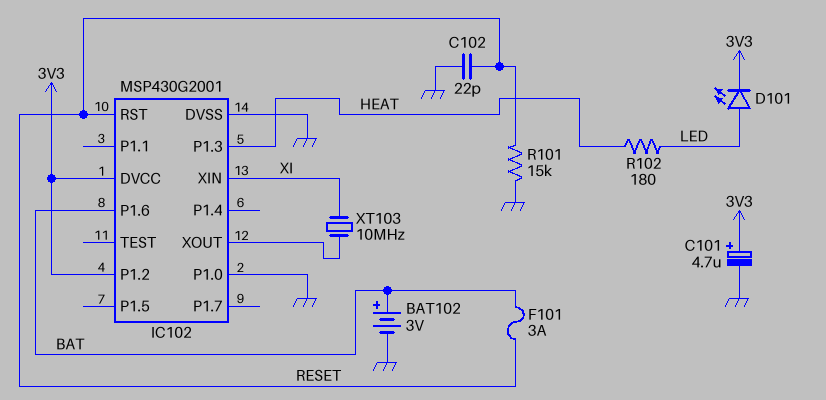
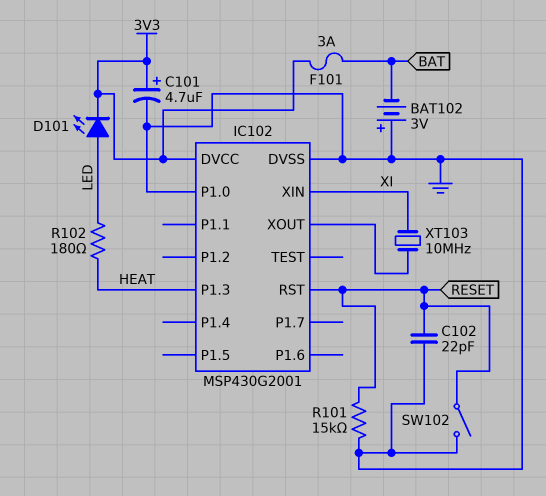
BAT102: 3V (plus BAT, minus GND) -> 3V (plus GND, minus BAT)
F101: 3A (BAT, RESET) -> 3A (3V3, BAT)
IC102 pin P1.2: 3V3 -> none
IC102 pin P1.6: BAT -> none
SW102: none -> switch (GND, RESET)

